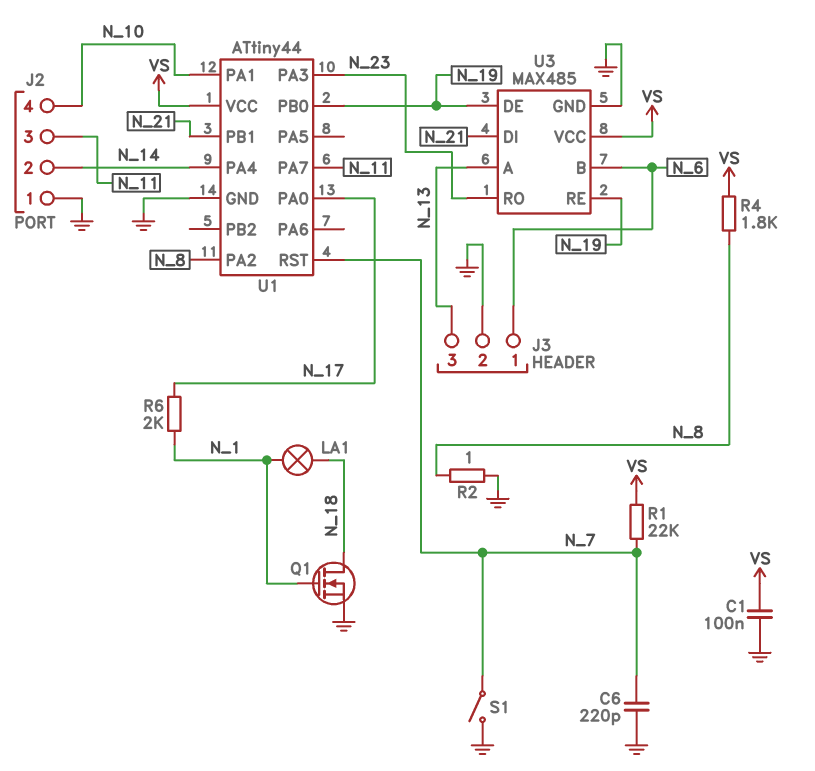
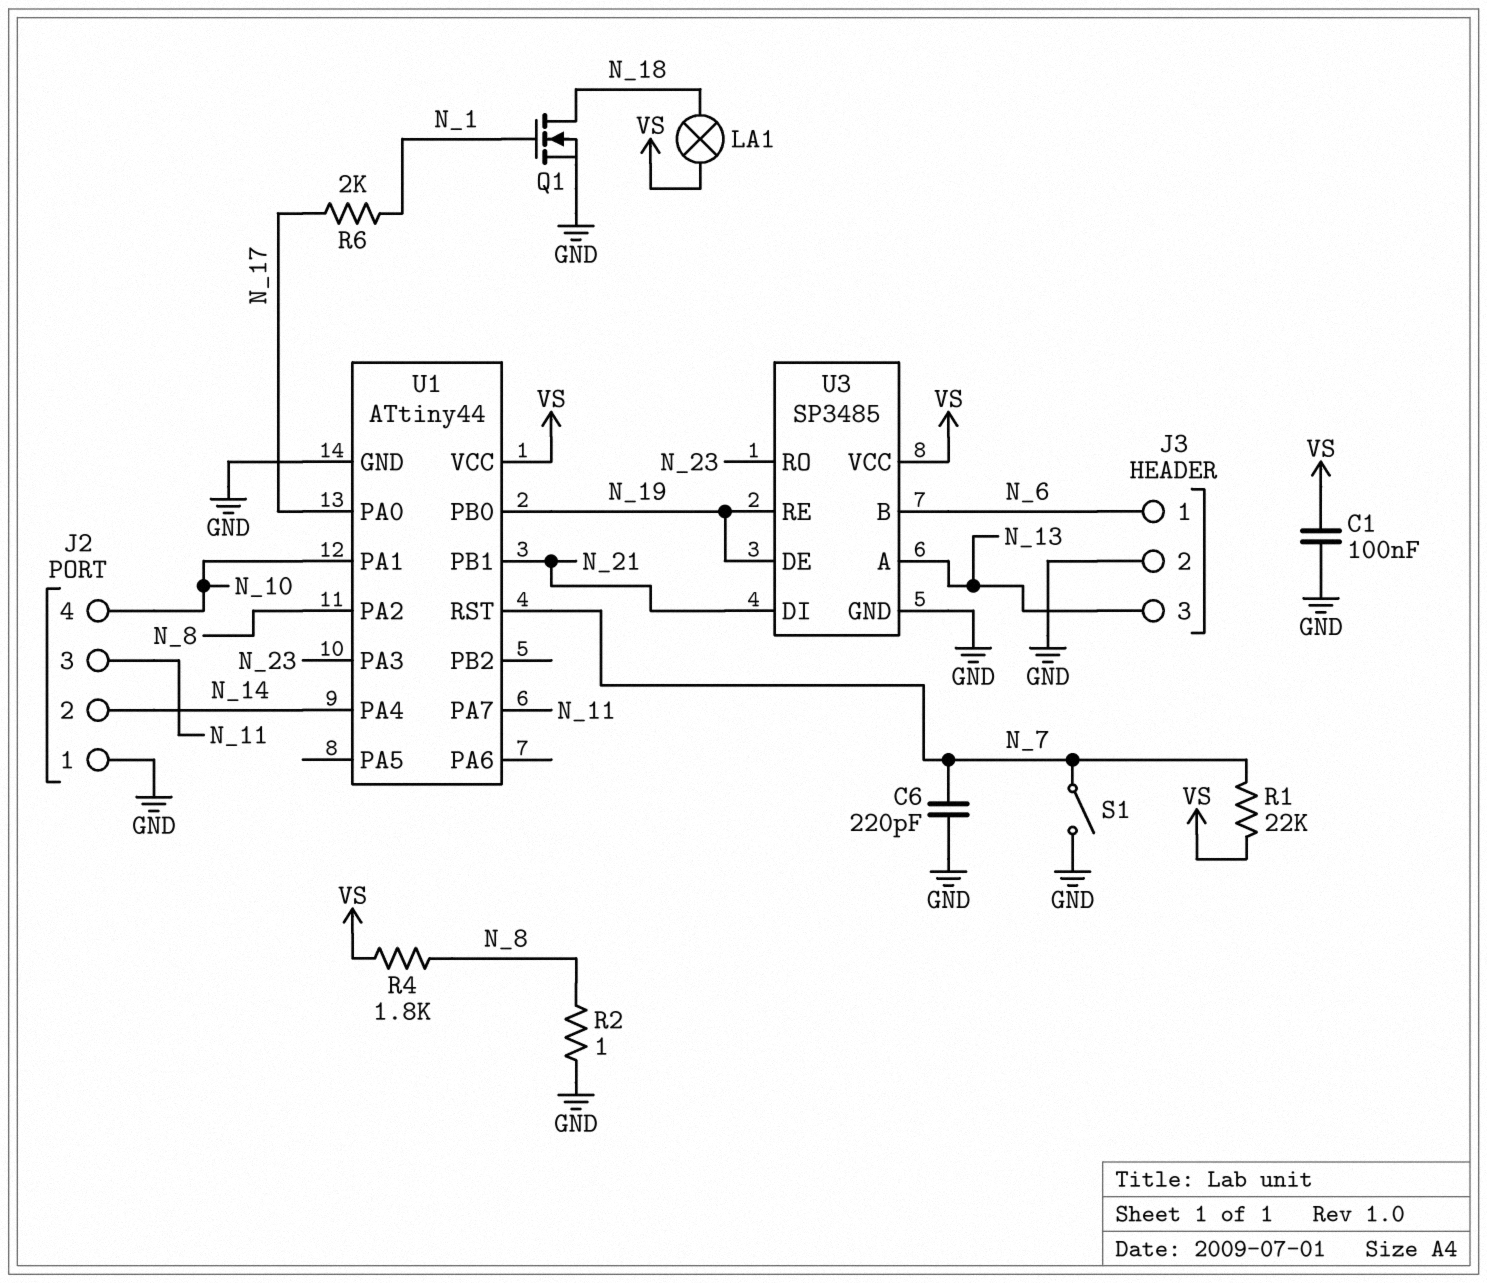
LA1: lamp (N_1, N_18) -> lamp (N_18, VS)
U3: MAX485 -> SP3485

